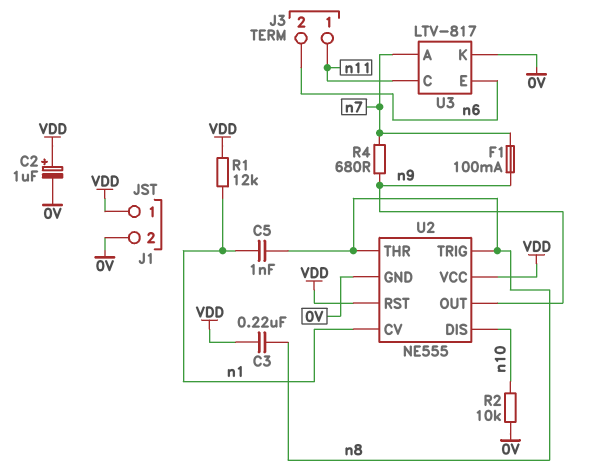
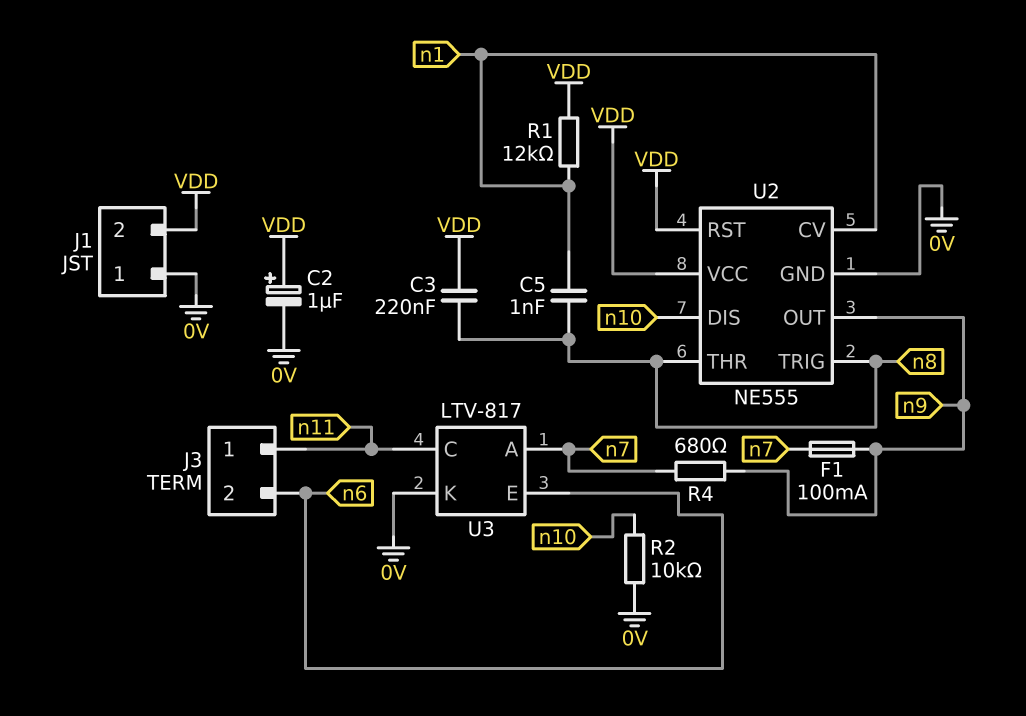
J1 pin 1: VDD -> 0V
J1 pin 2: 0V -> VDD

